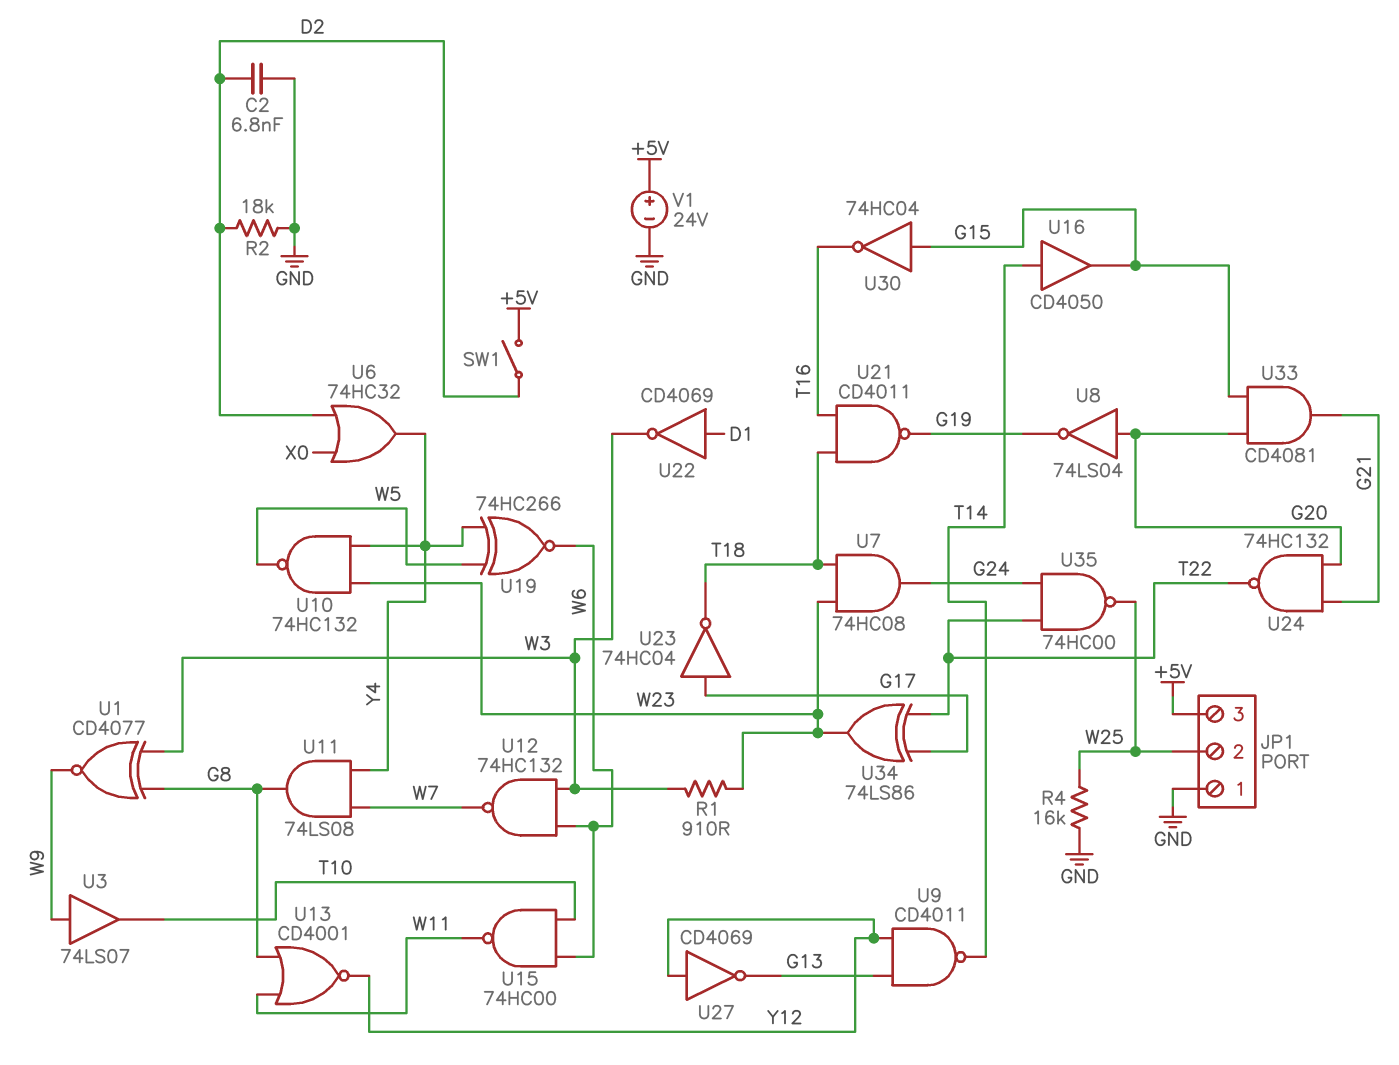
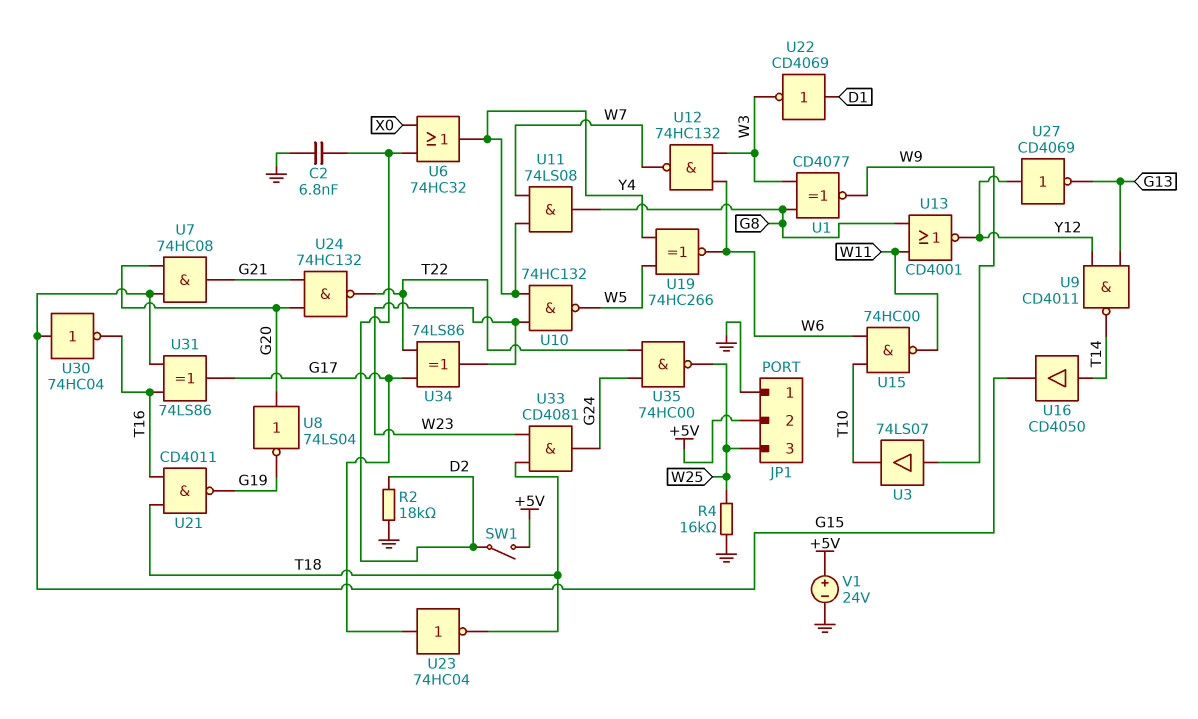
JP1 pin 2: W25 -> +5V
JP1 pin 3: +5V -> W25
R1: 910 (W3, W23) -> none
U7: AND 74HC08 (in T18, in W23, out G24) -> AND 74HC08 (in G15, in G20, out G21)
U31: none -> XOR 74LS86 (in G15, in T16, out G17)
U33: AND CD4081 (in G15, in G20, out G21) -> AND CD4081 (in T18, in W23, out G24)

